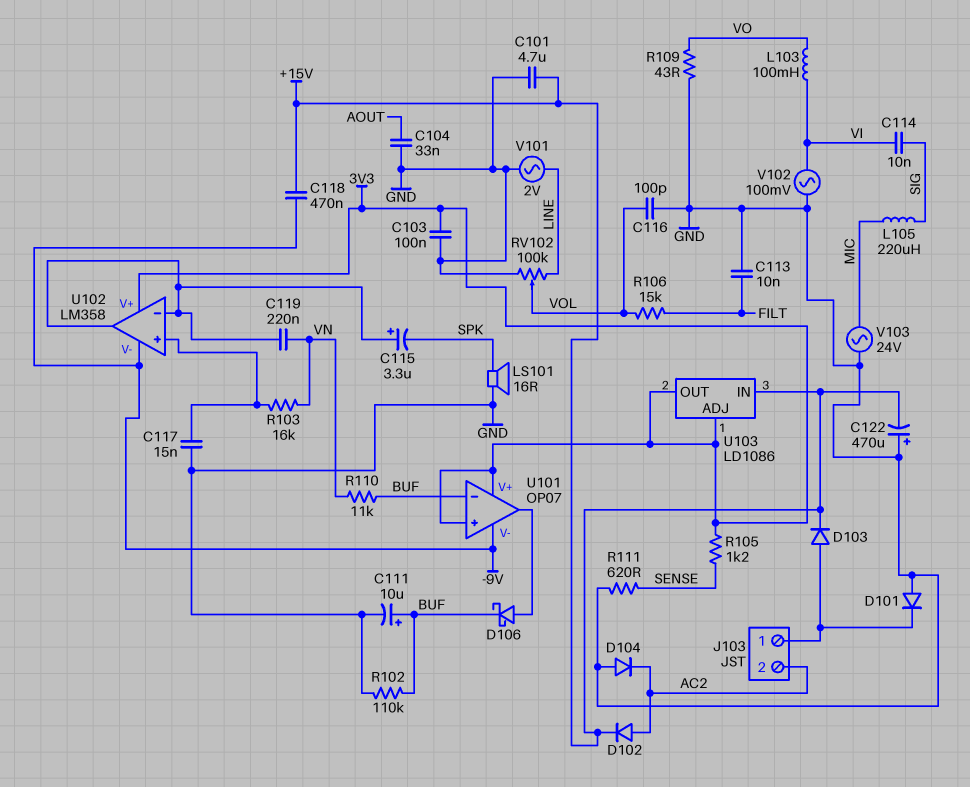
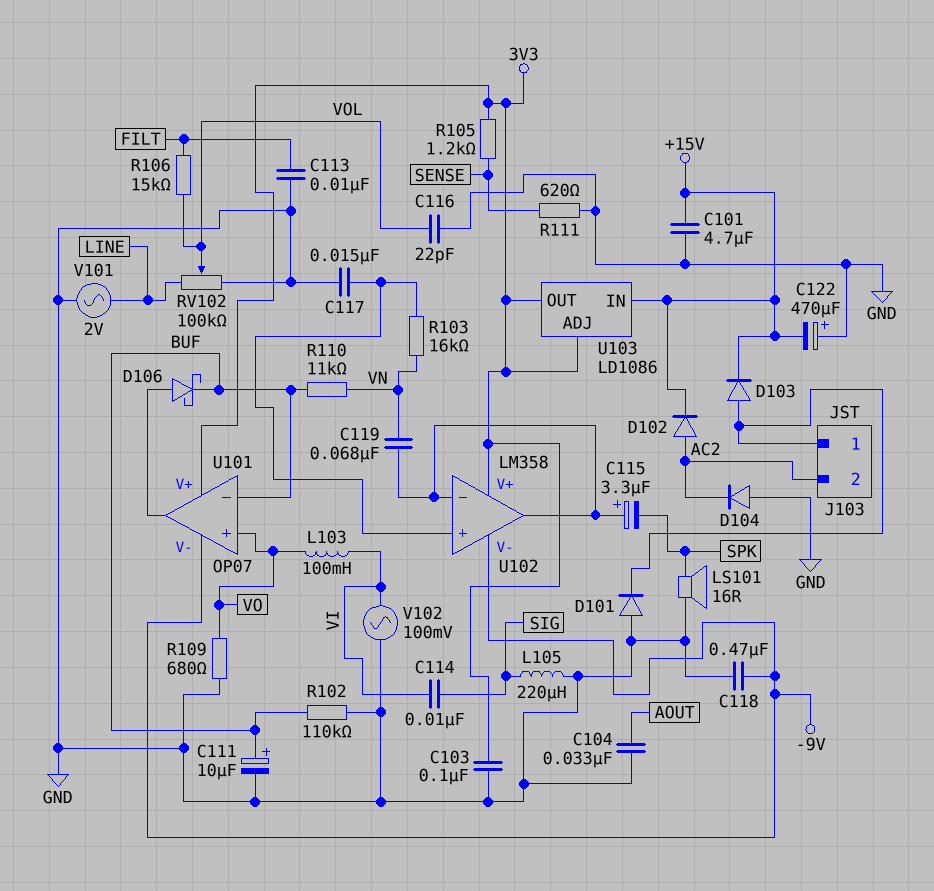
C116: 100pF (GND, VOL) -> 22pF (GND, VOL)
C118: 470nF (+15V, -9V) -> 470nF (-9V, GND)
C119: 220nF (U102/in-, VN) -> 68nF (U102/in-, VN)
L105: 220uH (MIC, SIG) -> 220uH (GND, SIG)
R109: 43 (GND, VO) -> 680 (GND, VO)
U101 pin in+: 3V3 -> VO
V103: AC 24V (GND, MIC) -> none

